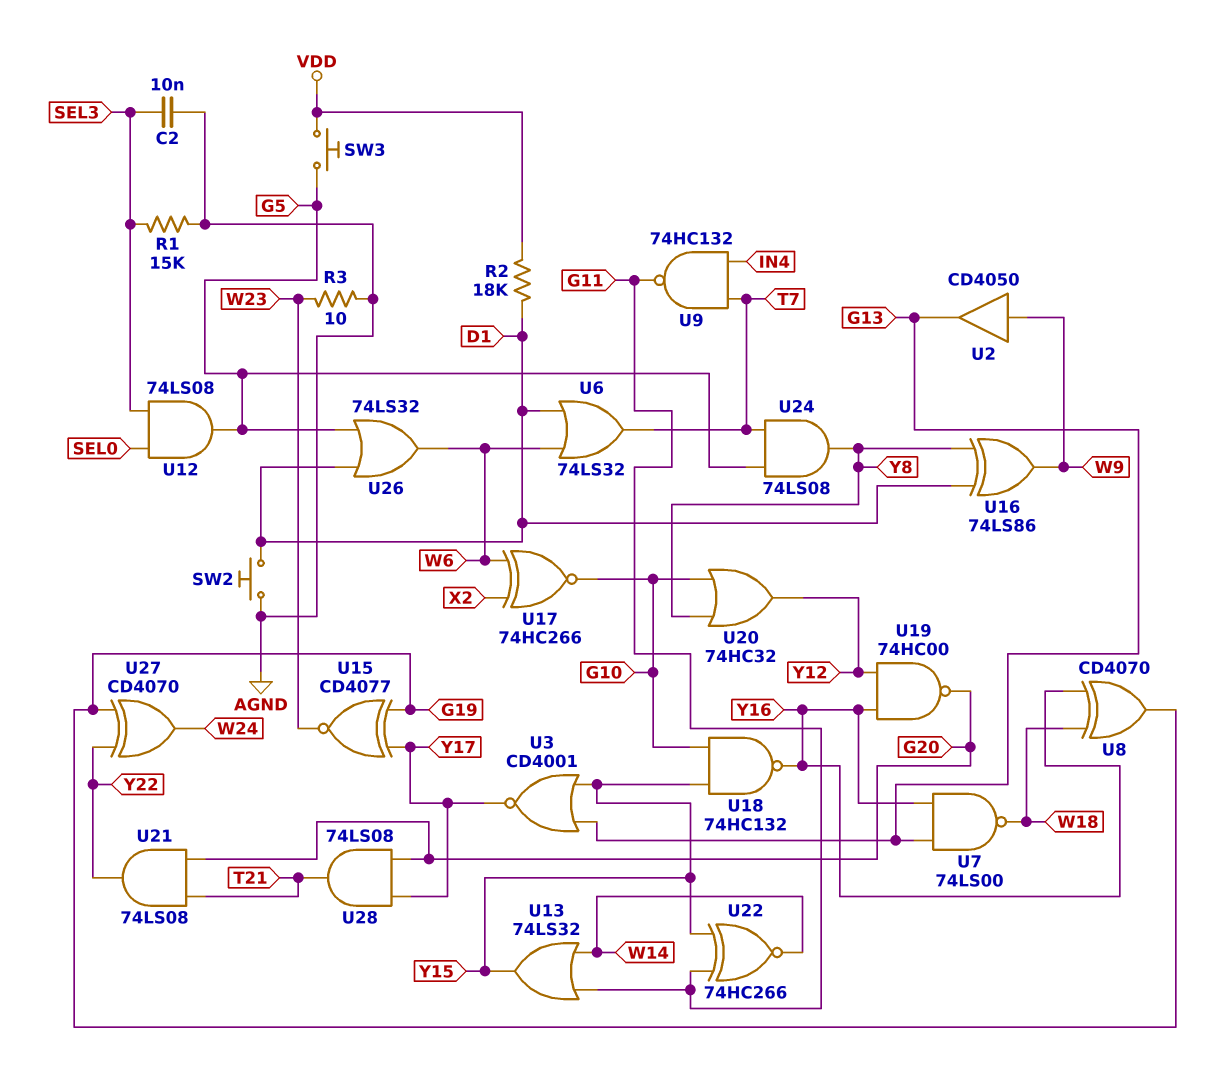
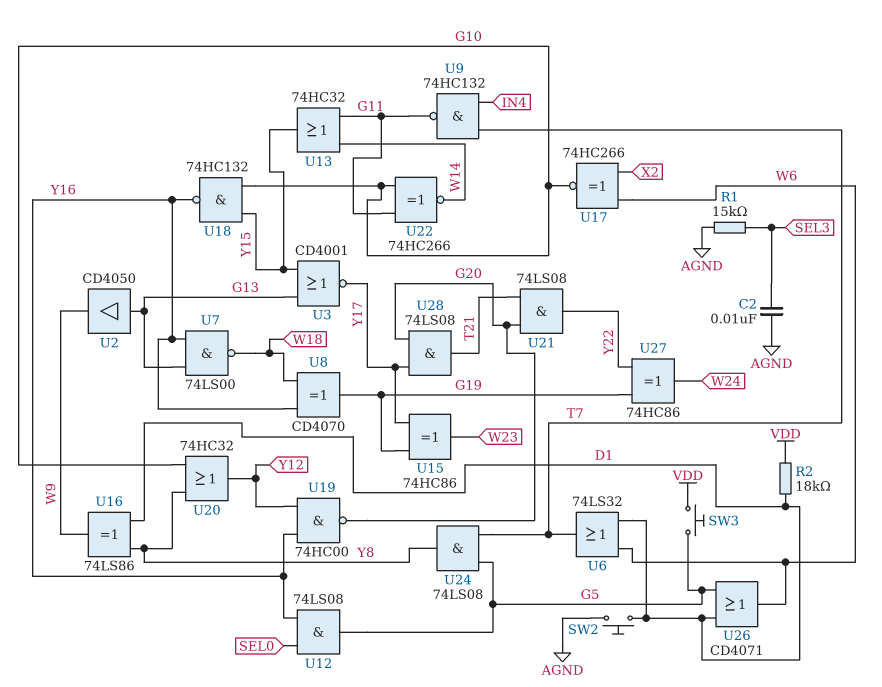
R3: 10 (AGND, W23) -> none
U2: buffer CD4050 (in W9, out G13) -> buffer CD4050 (in G13, out W9)
U12: AND 74LS08 (in SEL0, in SEL3, out G5) -> AND 74LS08 (in SEL0, in Y16, out G5)
U13: OR 74LS32 (in G11, in W14, out Y15) -> OR 74HC32 (in G11, in W14, out Y15)
U15: XNOR CD4077 (in G19, in Y17, out W23) -> XOR 74HC86 (in G19, in Y17, out W23)
U22: XNOR 74HC266 (in G11, in Y15, out W14) -> XNOR 74HC266 (in G10, in G11, out W14)
U26: OR 74LS32 (in D1, in G5, out W6) -> OR CD4071 (in D1, in G5, out W6)
U27: XOR CD4070 (in G19, in Y22, out W24) -> XOR 74HC86 (in G19, in Y22, out W24)

